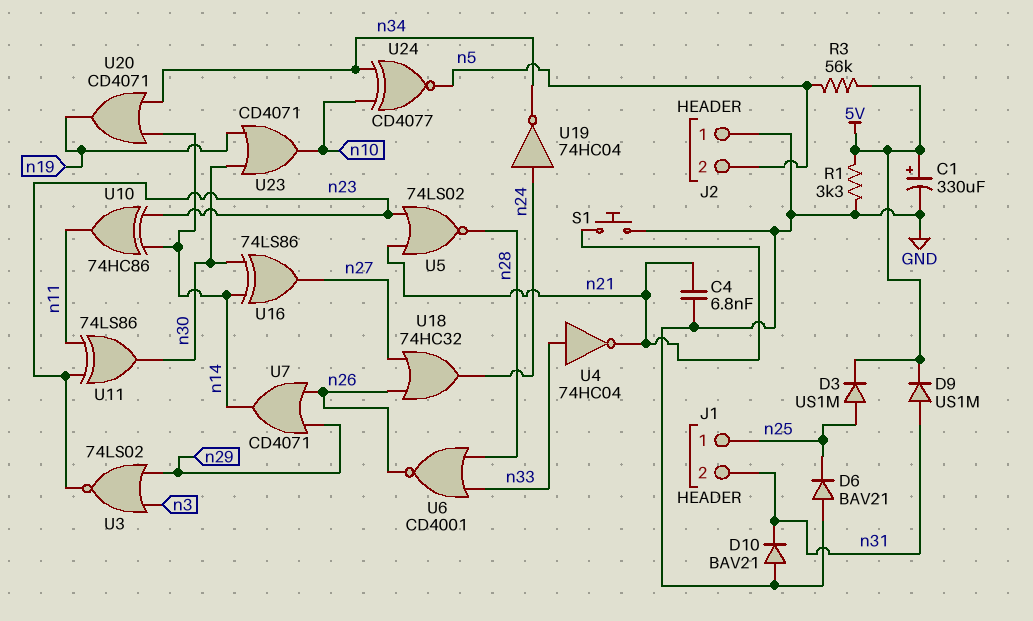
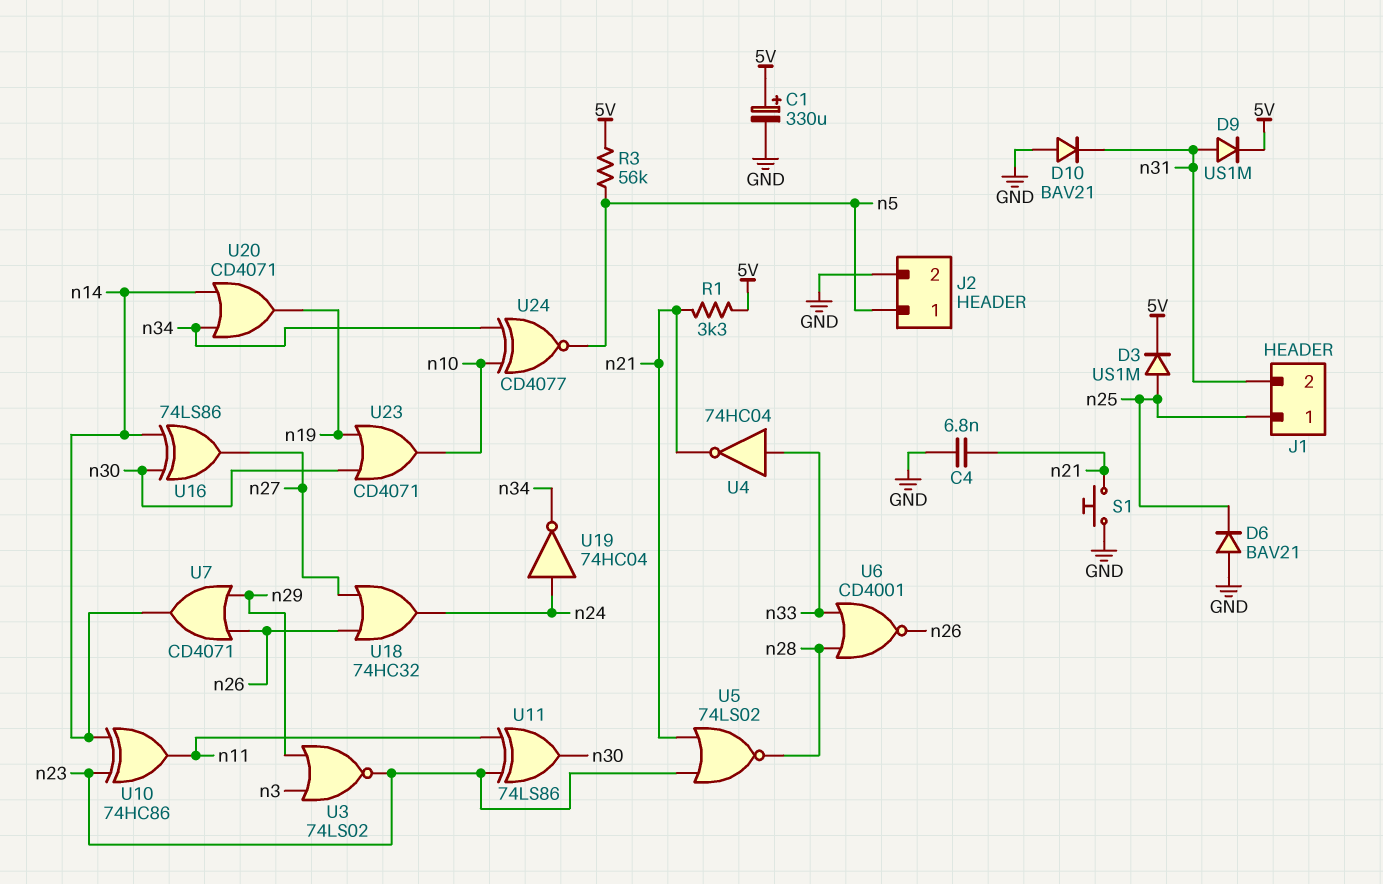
J2 pin 1: GND -> n5
J2 pin 2: n5 -> GND
R1: 3.3k (5V, GND) -> 3.3k (5V, n21)

